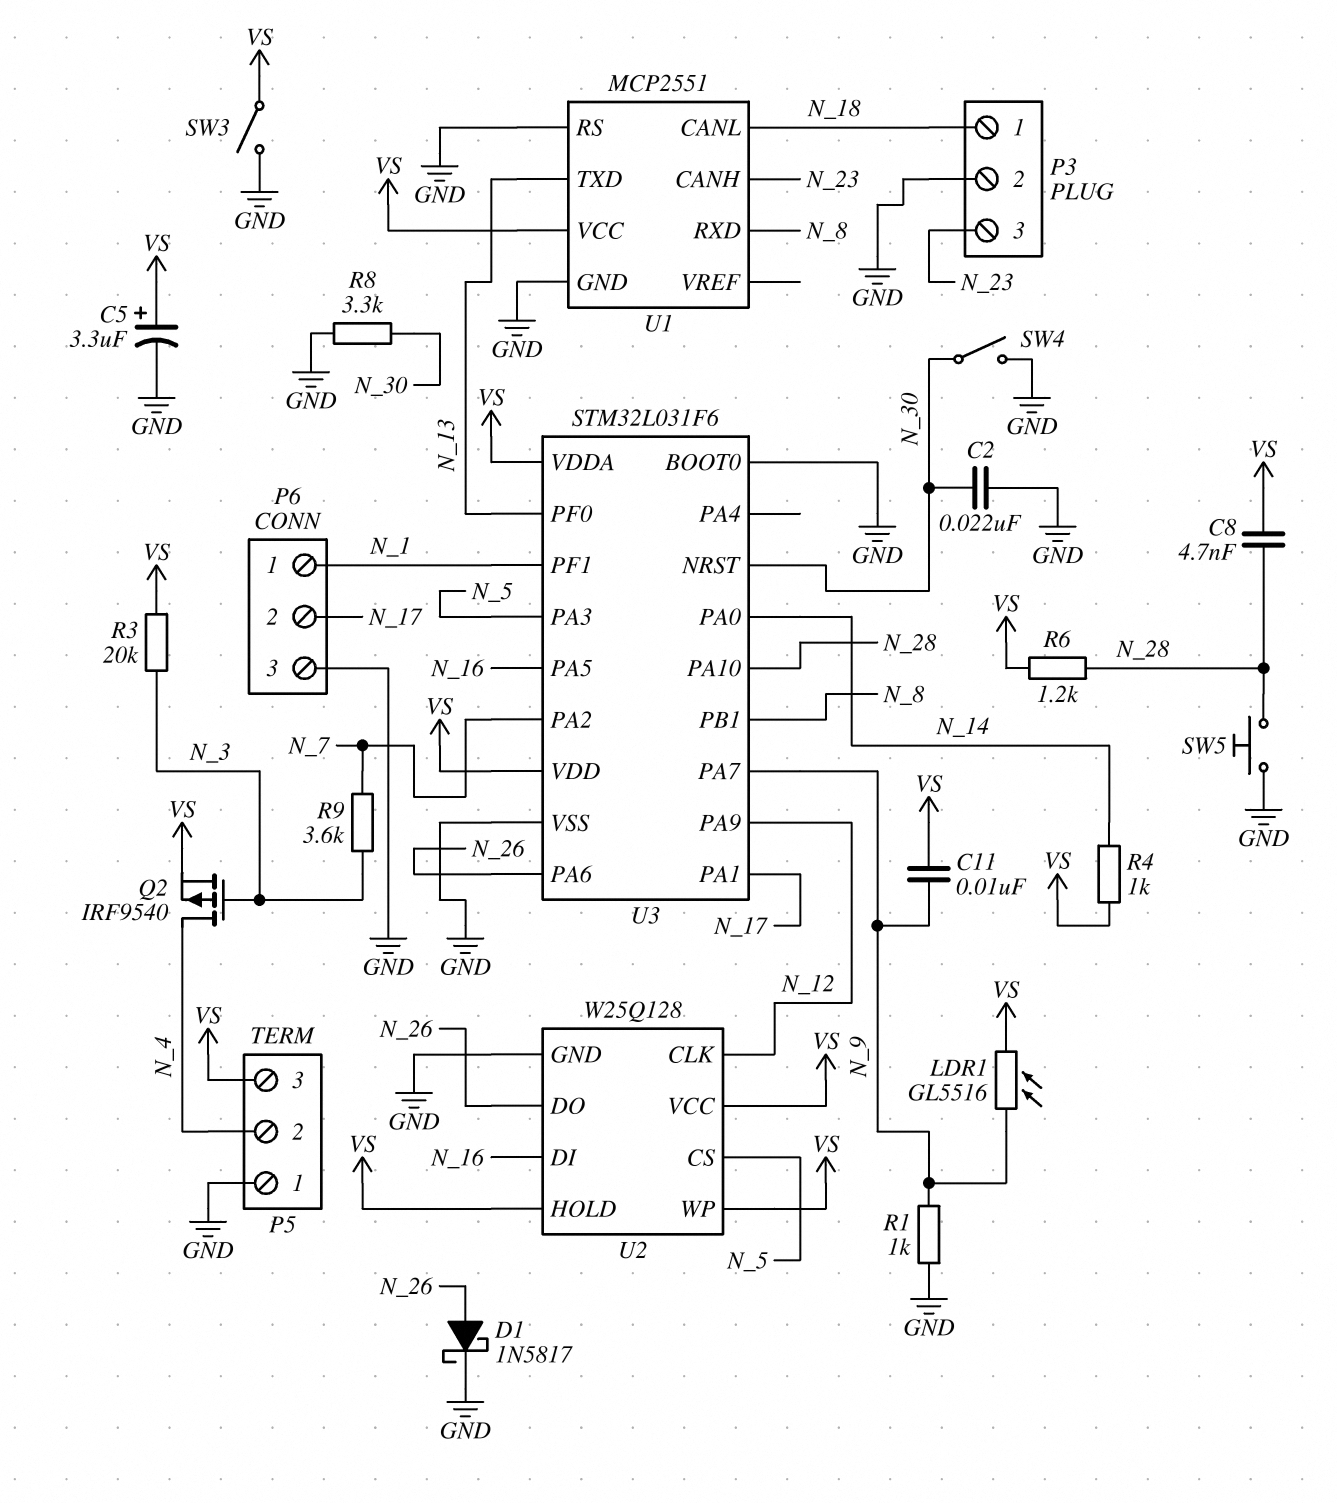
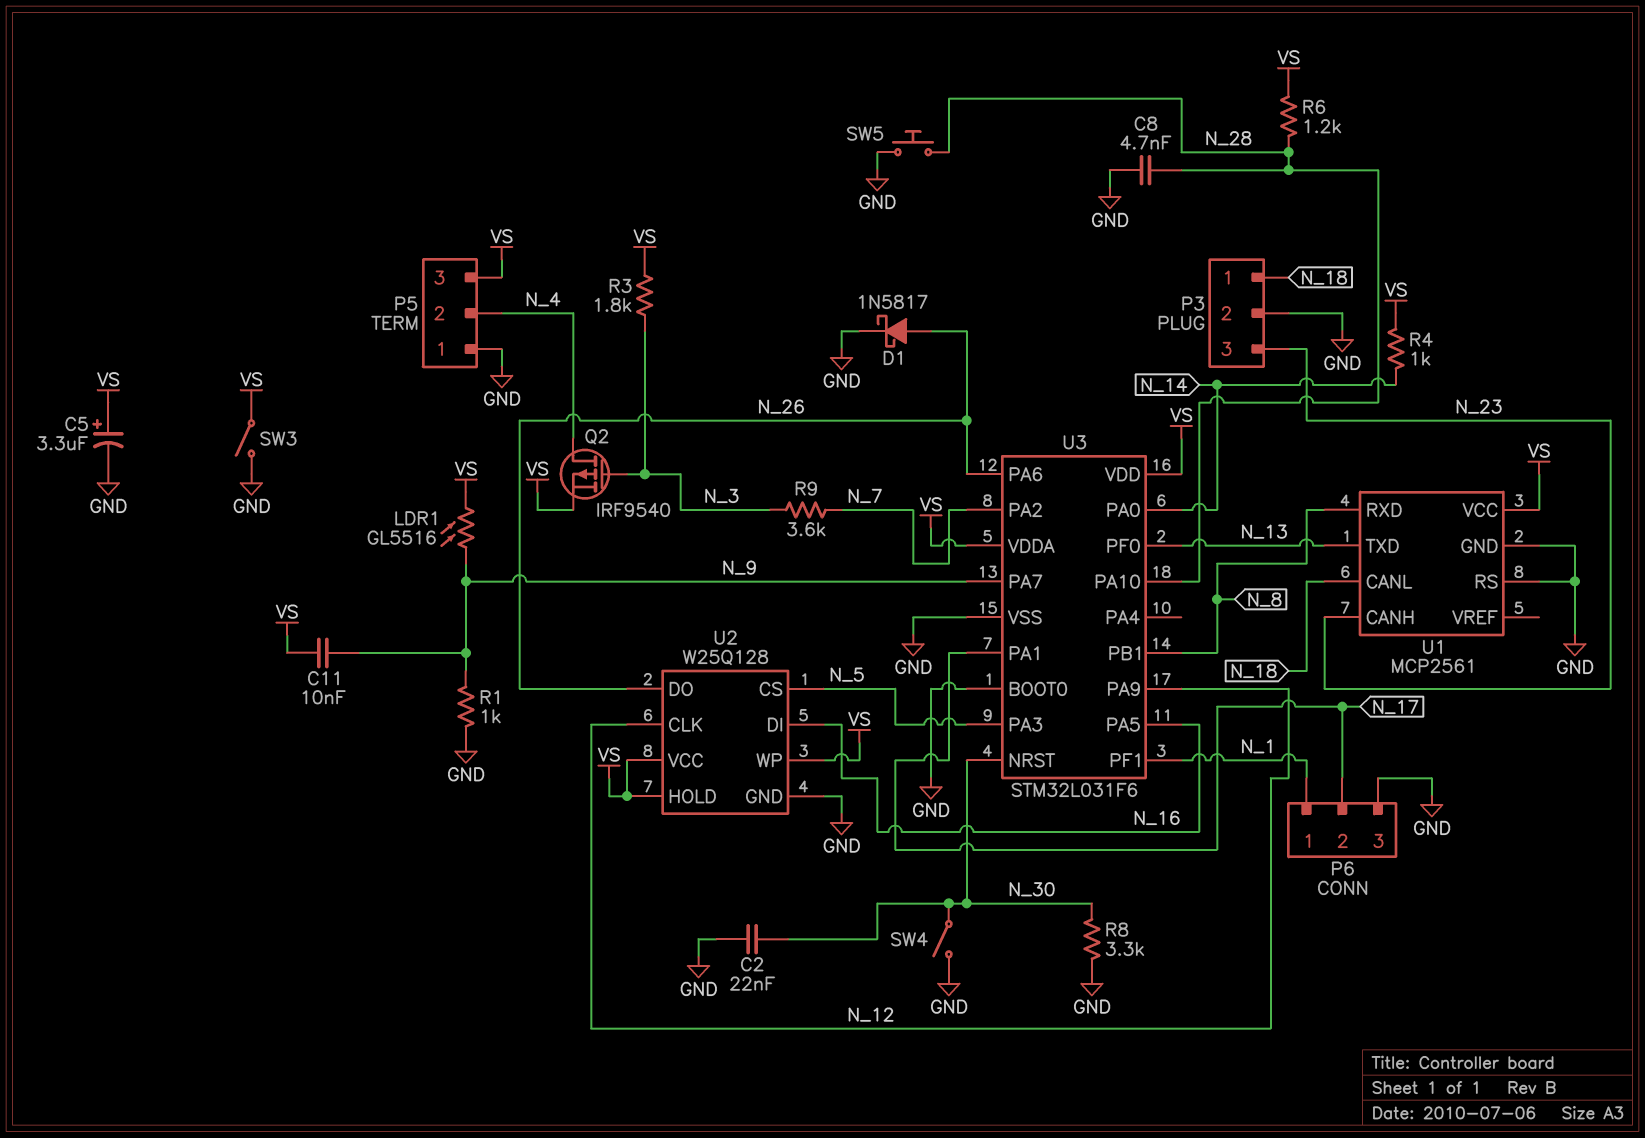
C8: 4.7nF (N_28, VS) -> 4.7nF (GND, N_28)
R3: 20k (N_3, VS) -> 1.8k (N_3, VS)
U1: MCP2551 -> MCP2561

